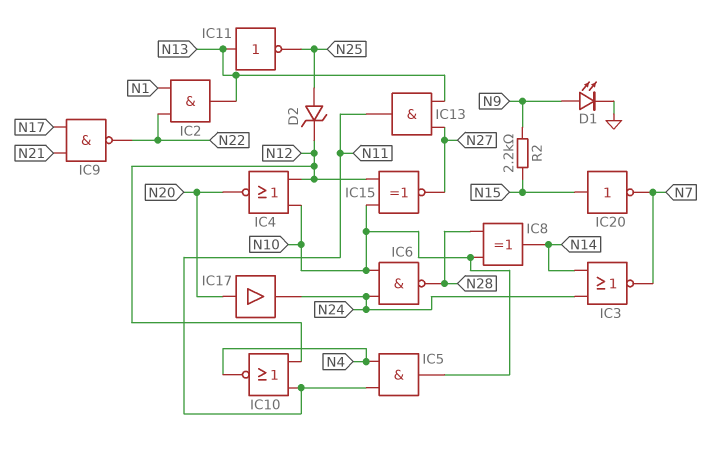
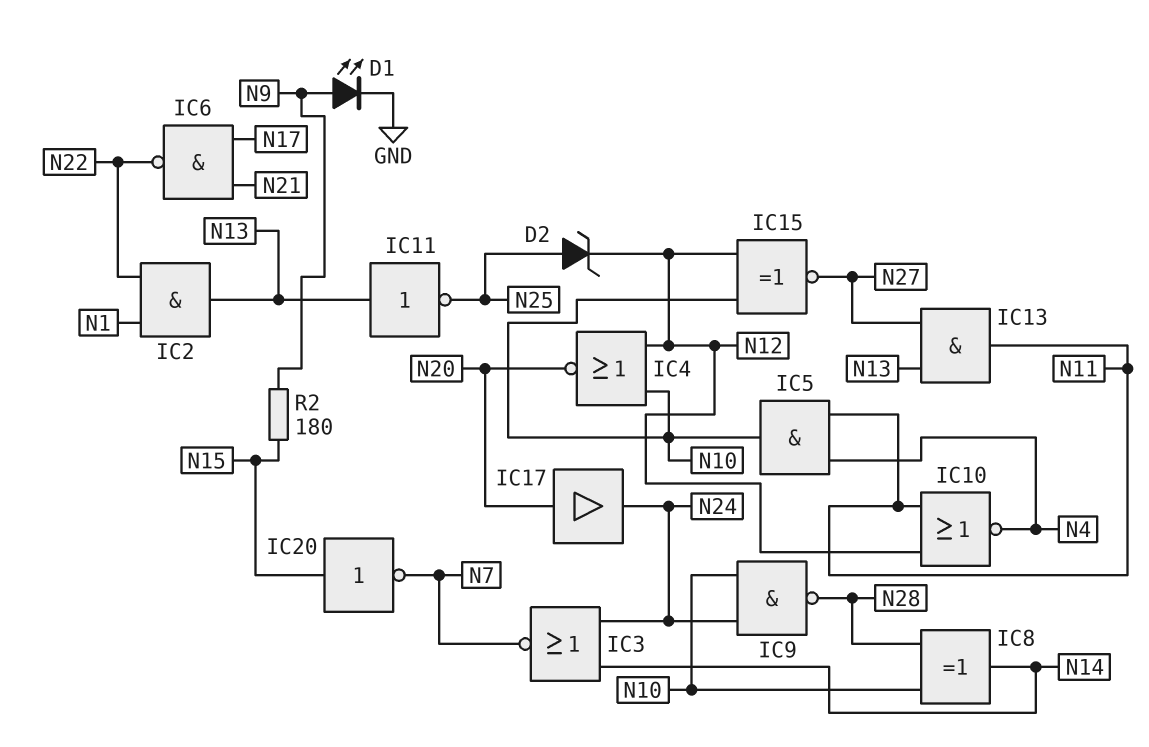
IC6: NAND (in N10, in N24, out N28) -> NAND (in N17, in N21, out N22)
IC9: NAND (in N17, in N21, out N22) -> NAND (in N10, in N24, out N28)
R2: 2.2k (N9, N15) -> 180 (N9, N15)

